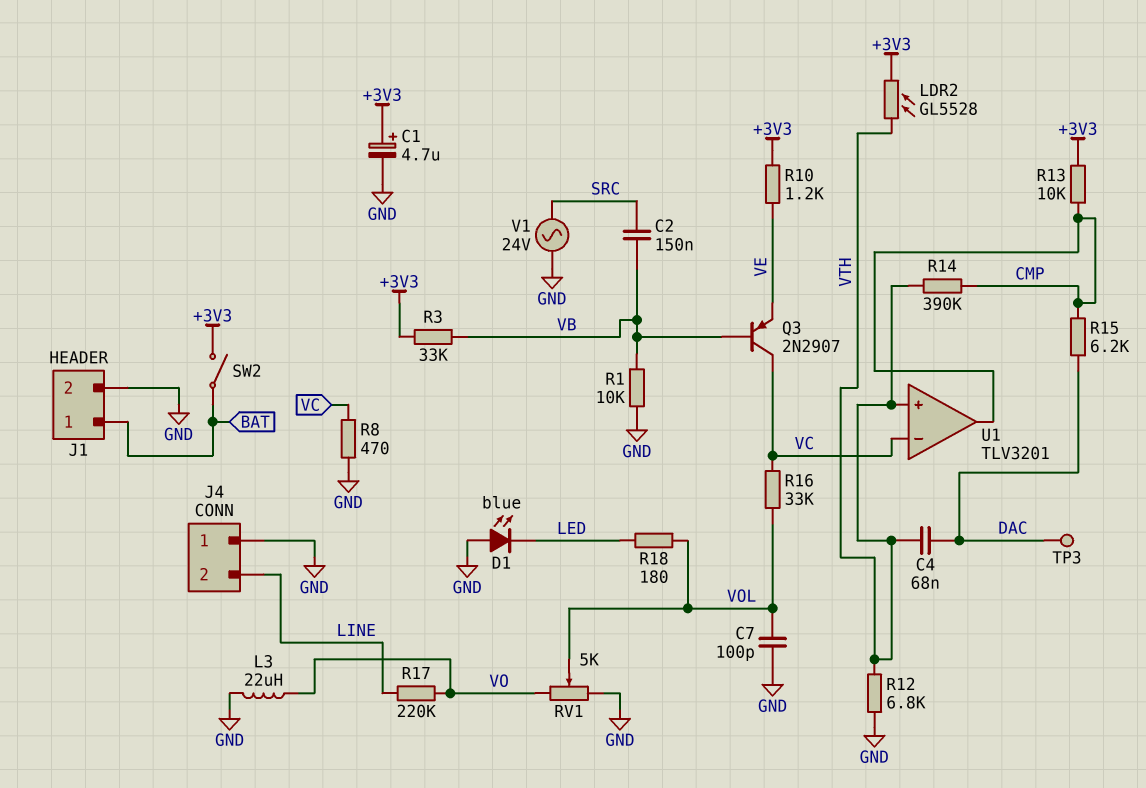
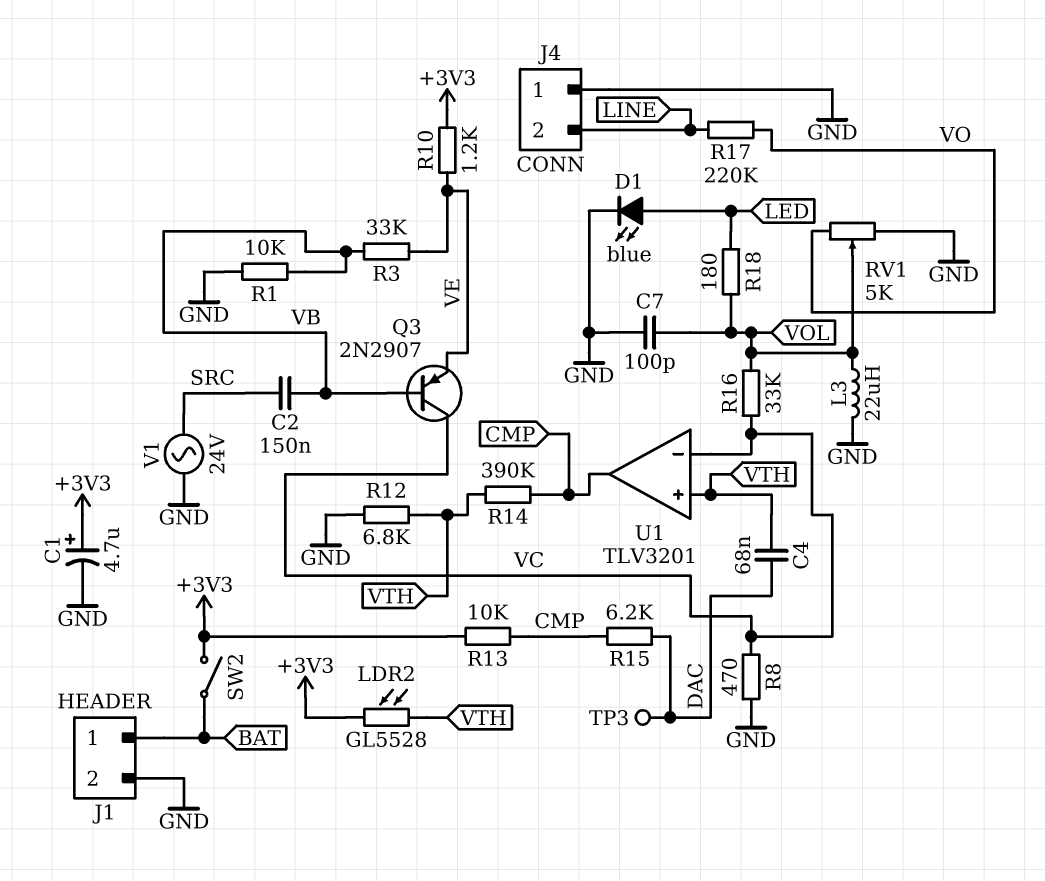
D1: LED blue (A GND, K LED) -> LED blue (A LED, K GND)
L3: 22uH (GND, VO) -> 22uH (GND, VOL)
R3: 33k (+3V3, VB) -> 33k (VB, VE)

